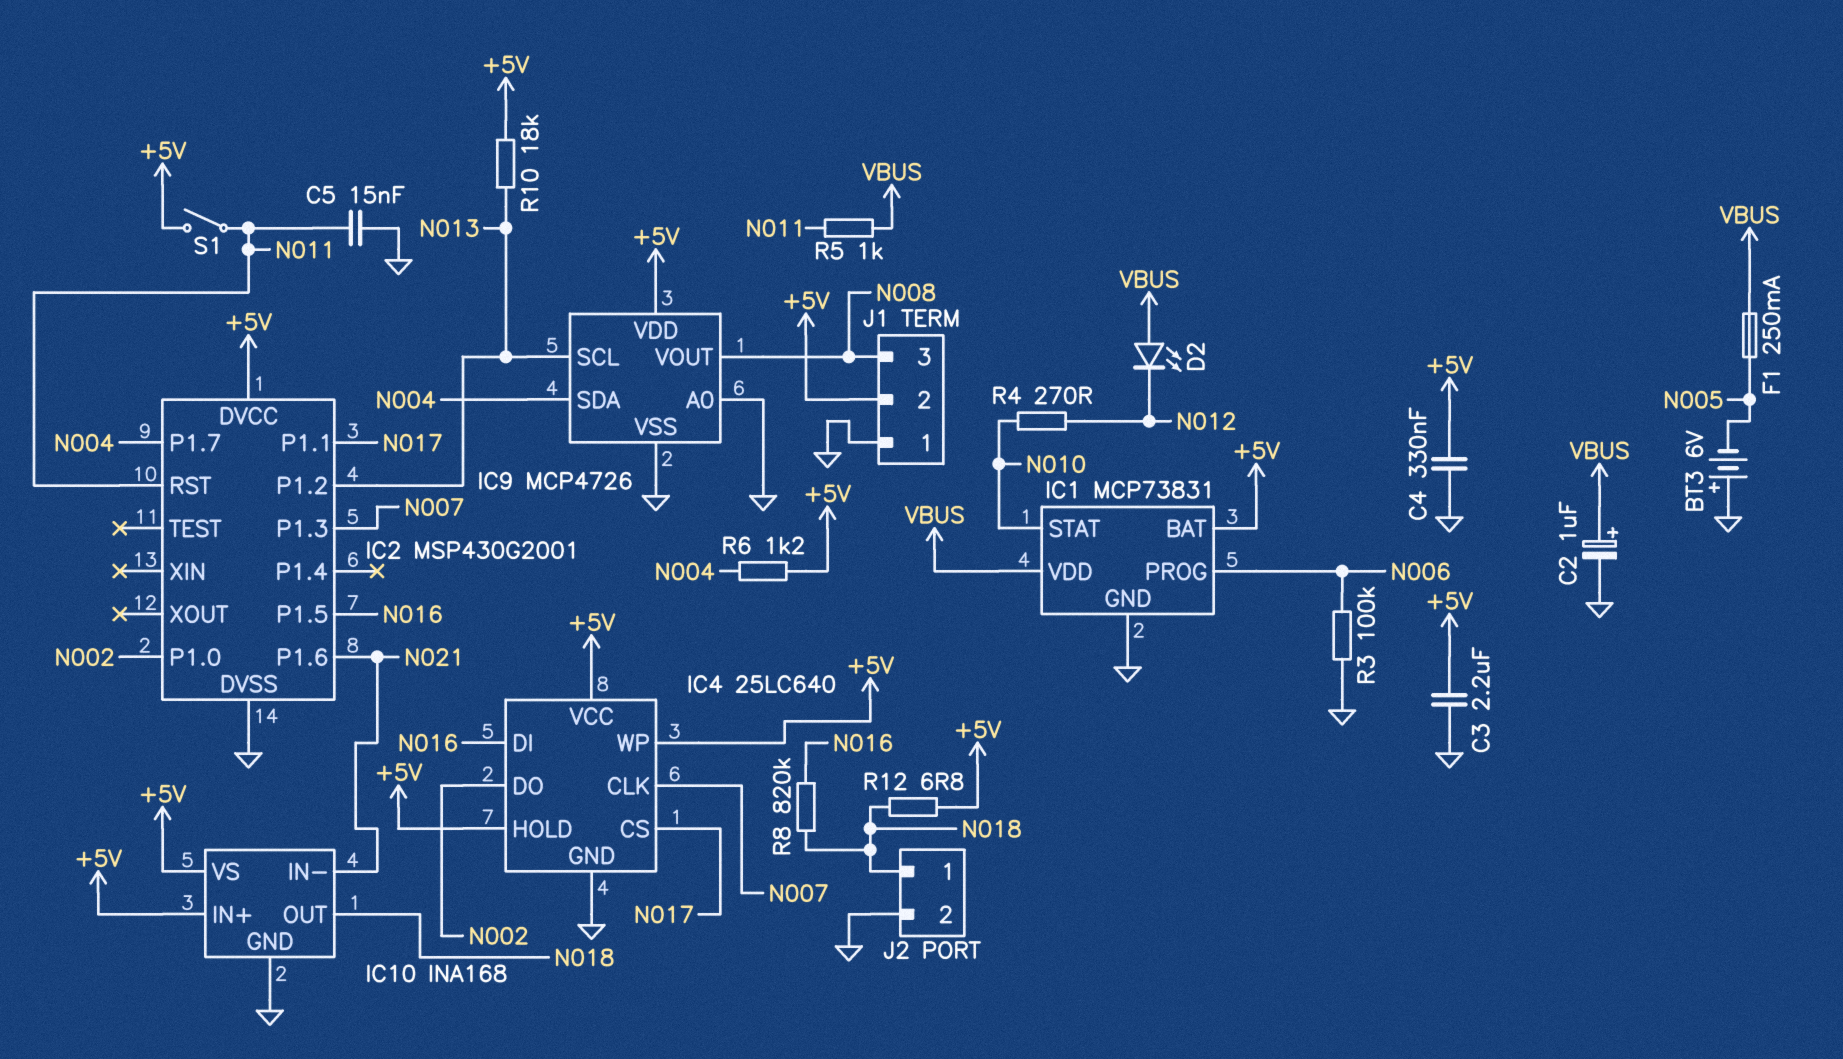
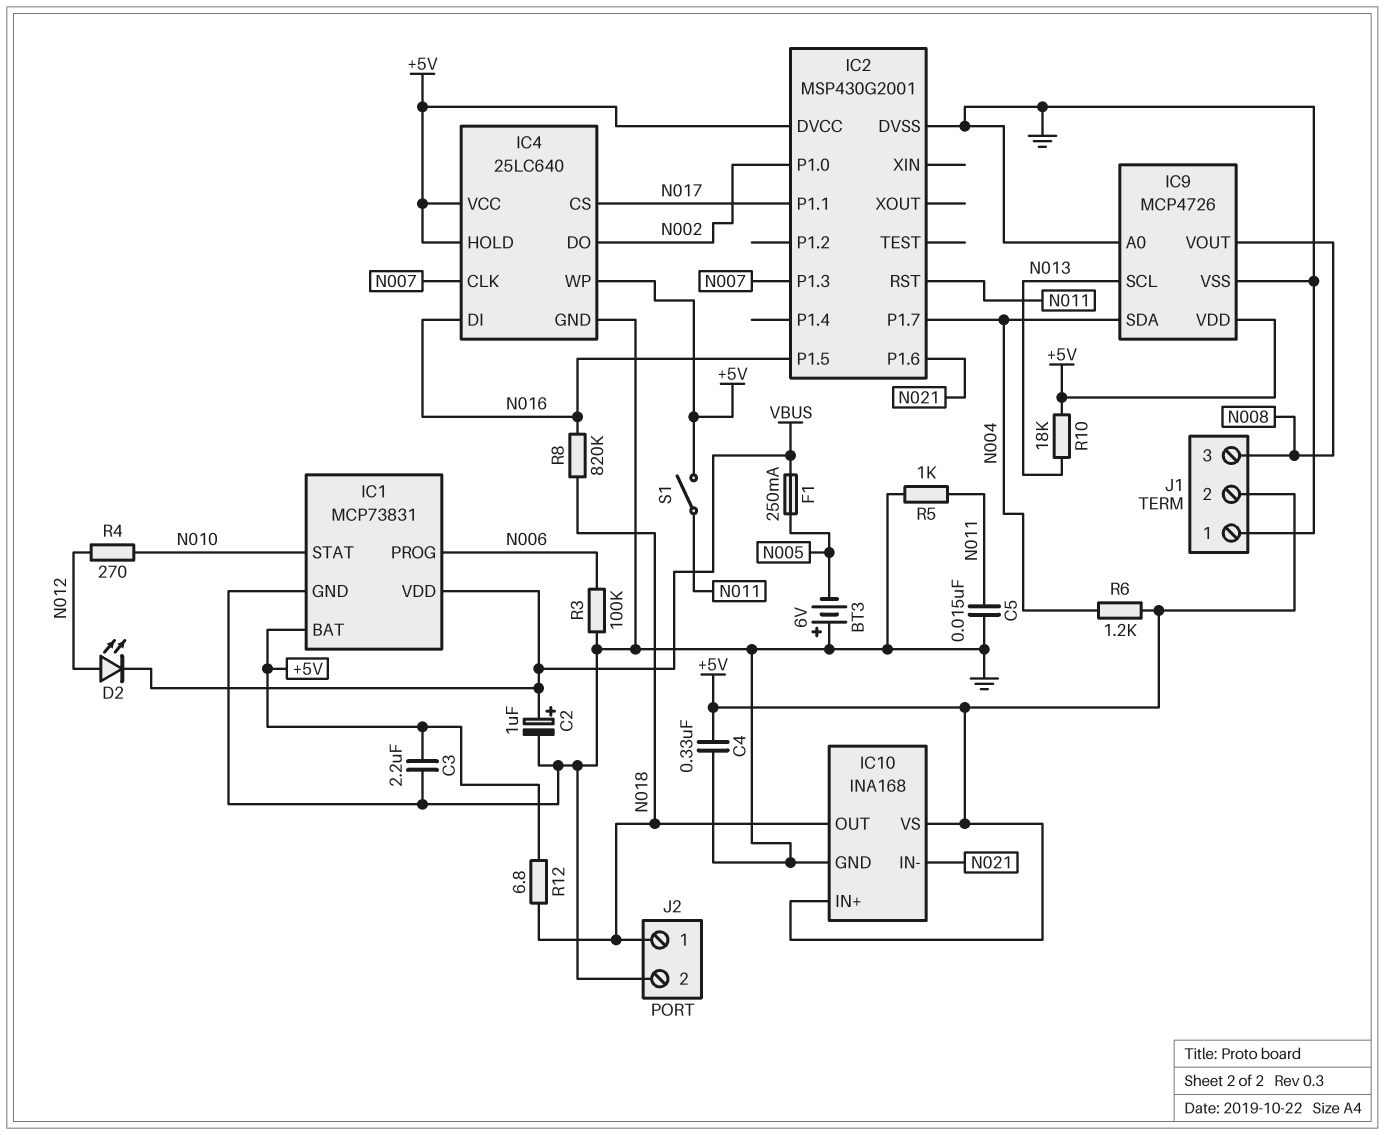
D2: LED (A VBUS, K N012) -> LED (A N012, K VBUS)
IC2 pin P1.2: N013 -> none
R5: 1k (N011, VBUS) -> 1k (GND, N011)

